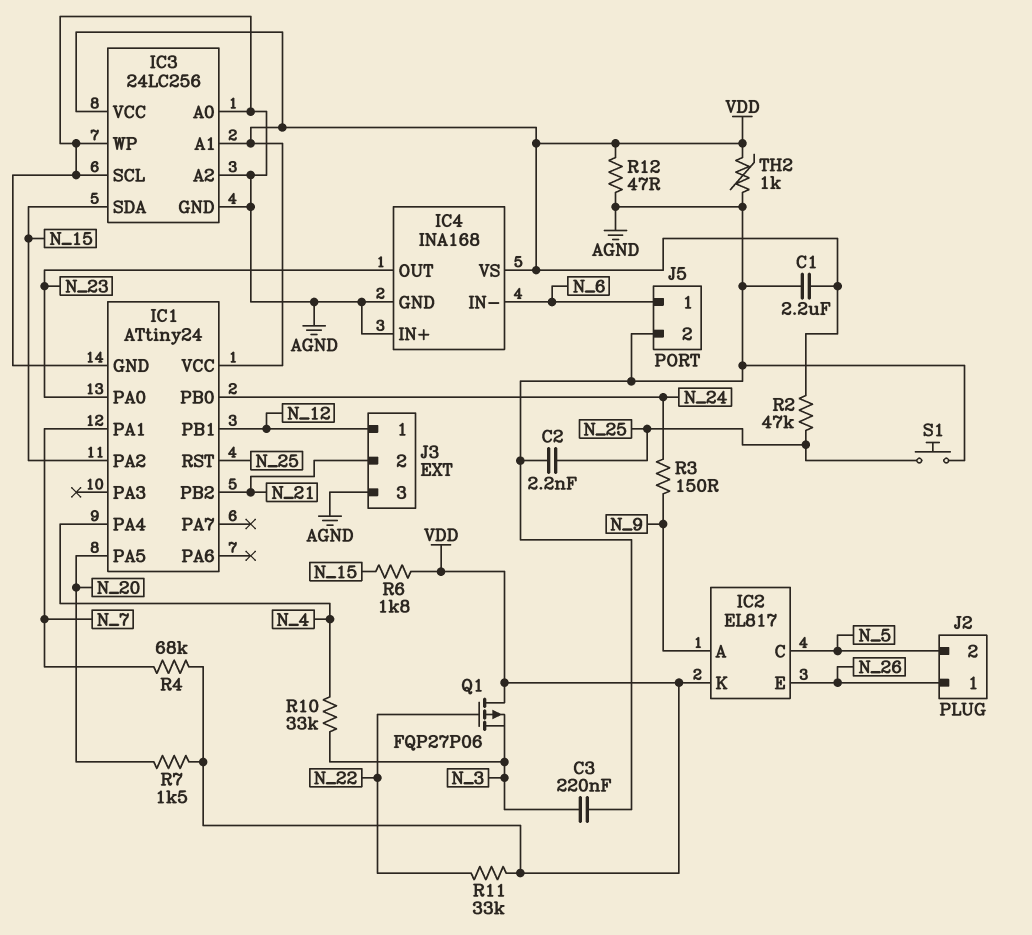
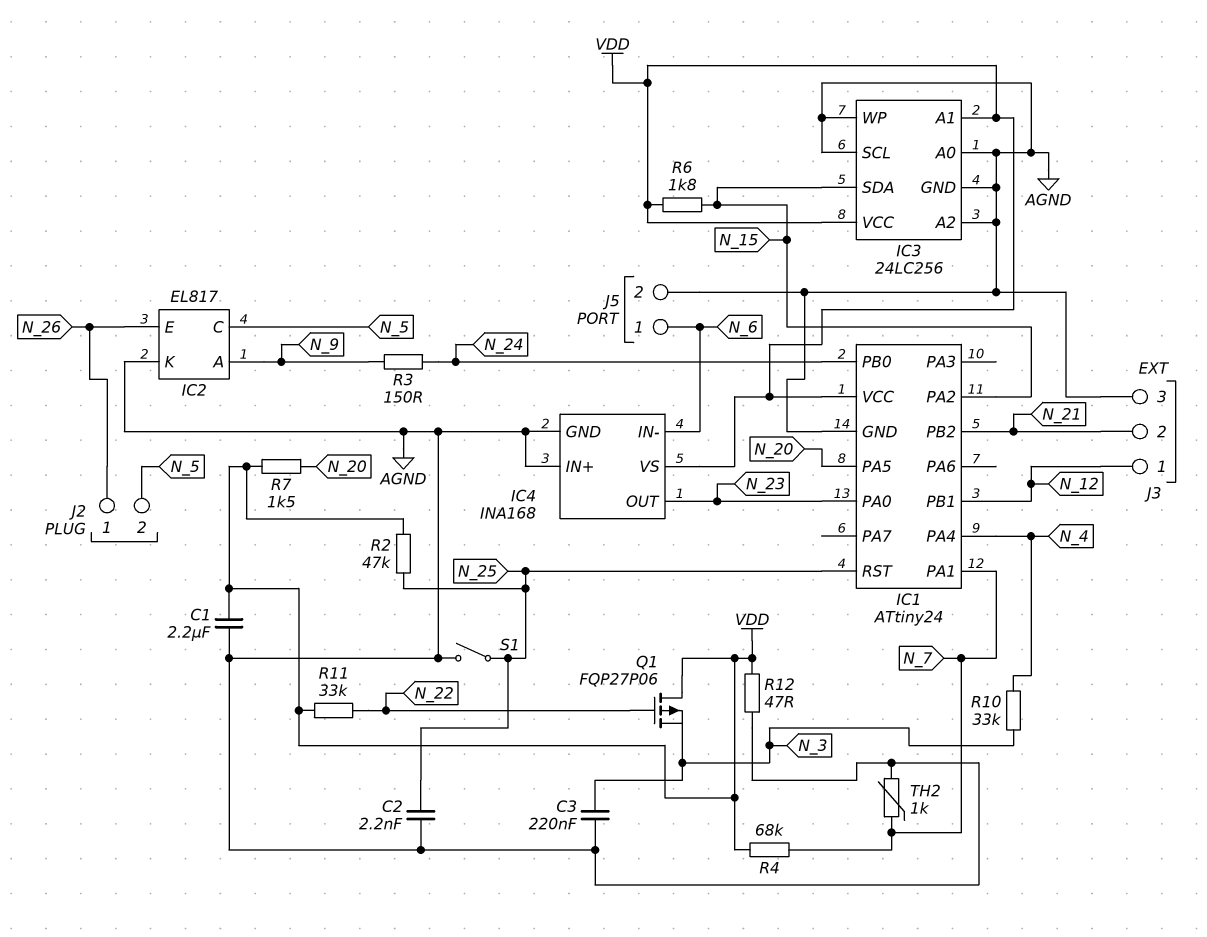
IC2 pin K: VDD -> AGND
S1: button (AGND, N_25) -> switch (AGND, N_25)
TH2: 1k (AGND, VDD) -> 1k (AGND, N_7)

